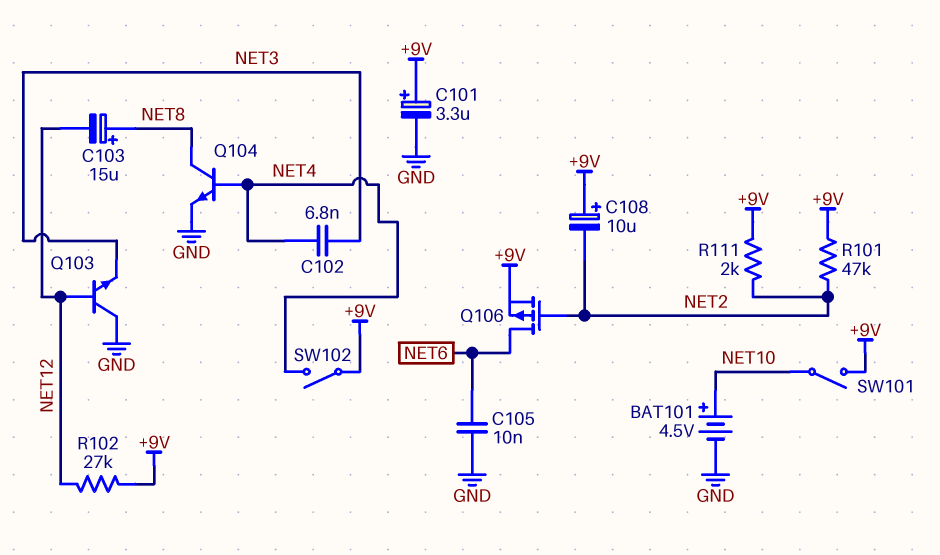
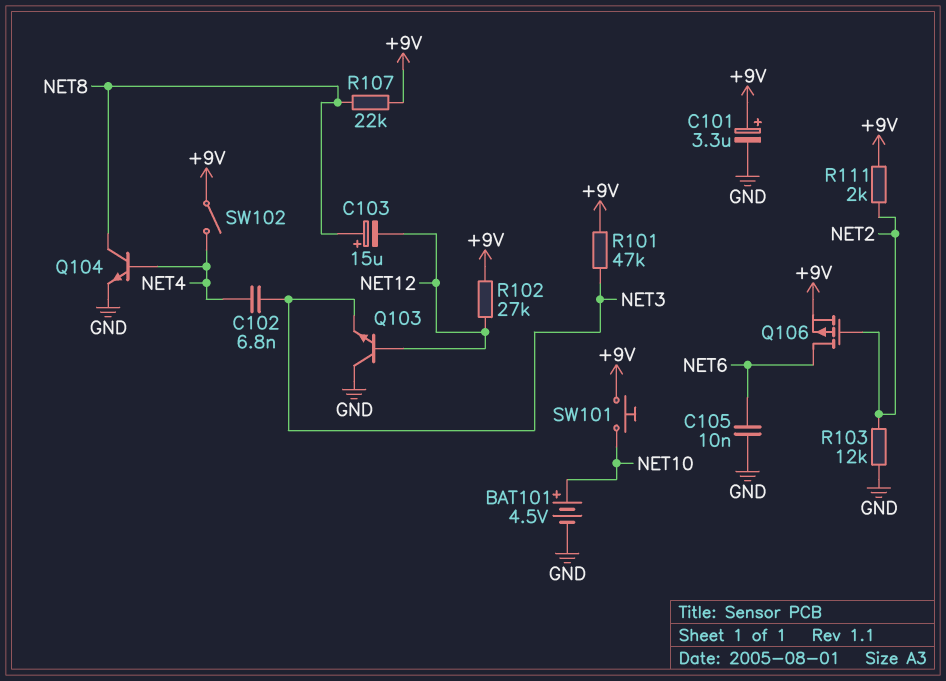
C108: 10uF (plus +9V, minus NET2) -> none
R101: 47k (+9V, NET2) -> 47k (+9V, NET3)
R103: none -> 12k (GND, NET2)
R107: none -> 22k (+9V, NET8)
SW101: switch (+9V, NET10) -> button (+9V, NET10)

